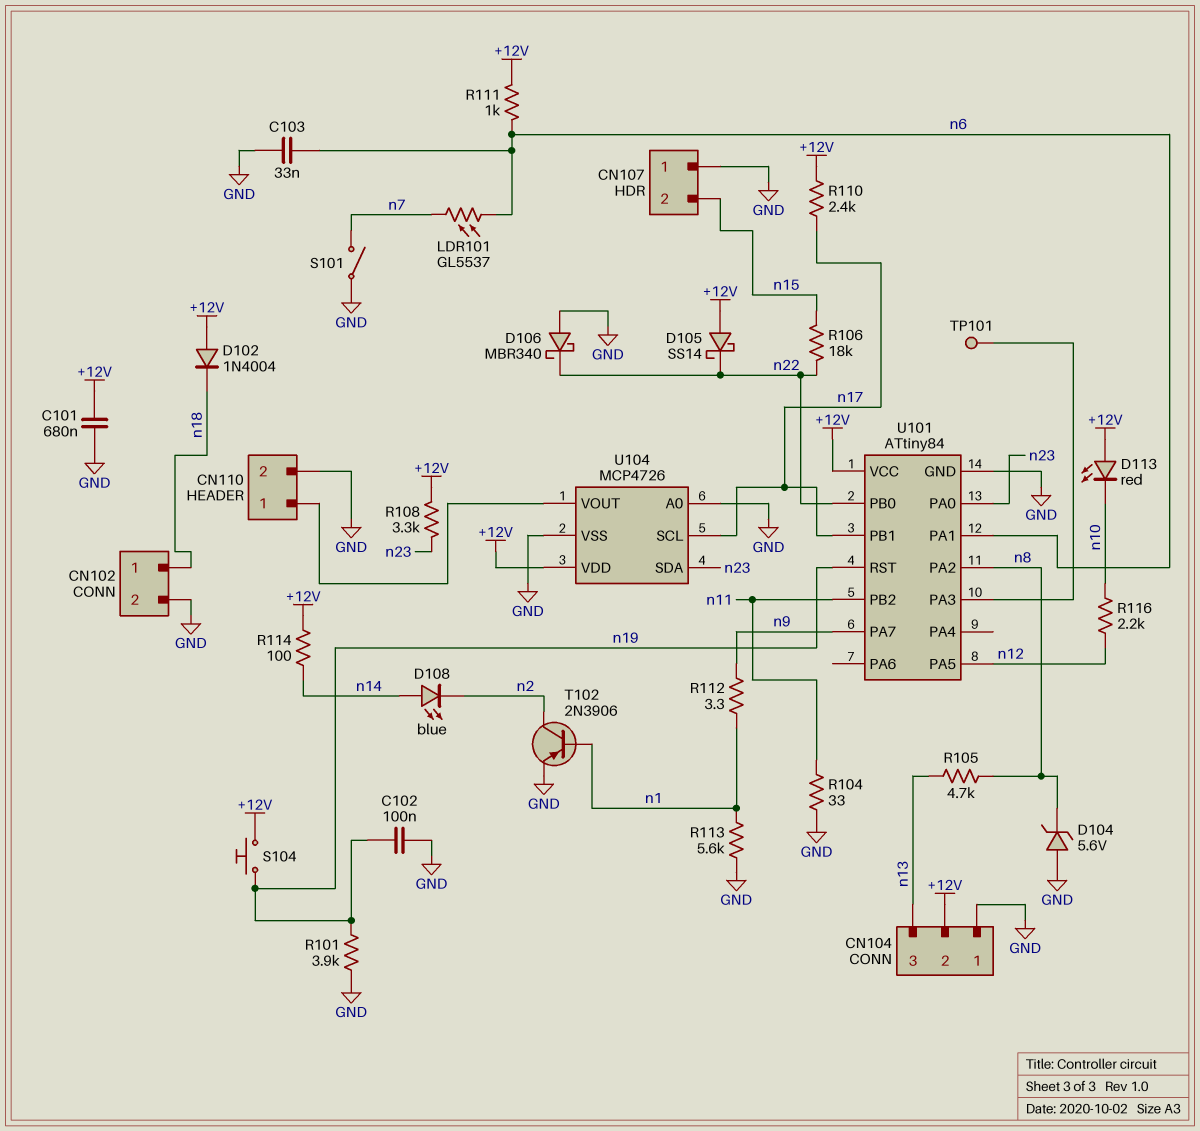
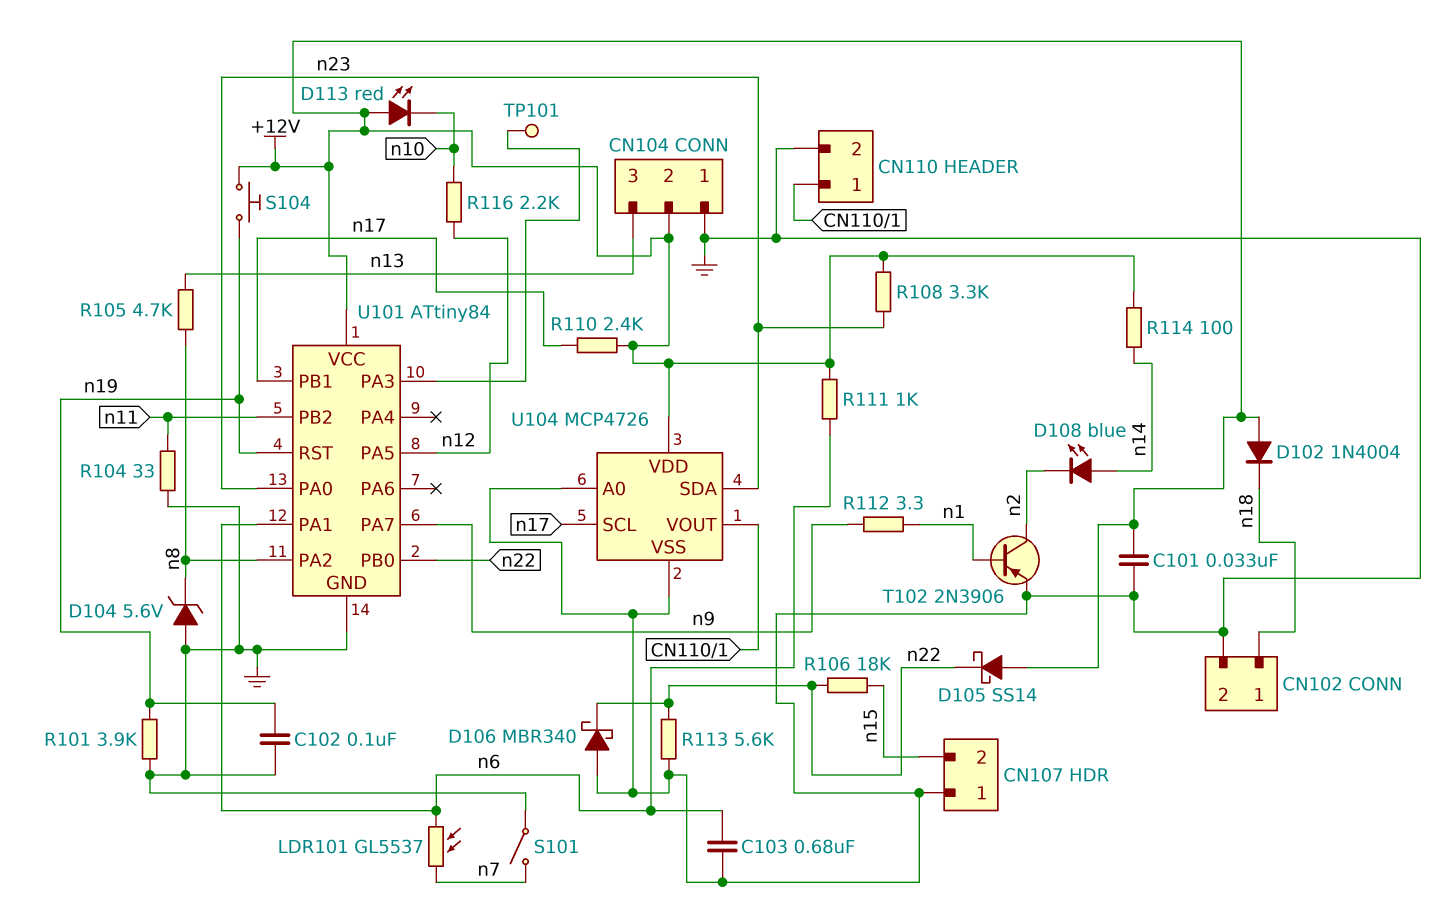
C101: 680nF (+12V, GND) -> 33nF (+12V, GND)
C103: 33nF (GND, n6) -> 680nF (GND, n6)
R113: 5.6k (GND, n1) -> 5.6k (GND, n22)

